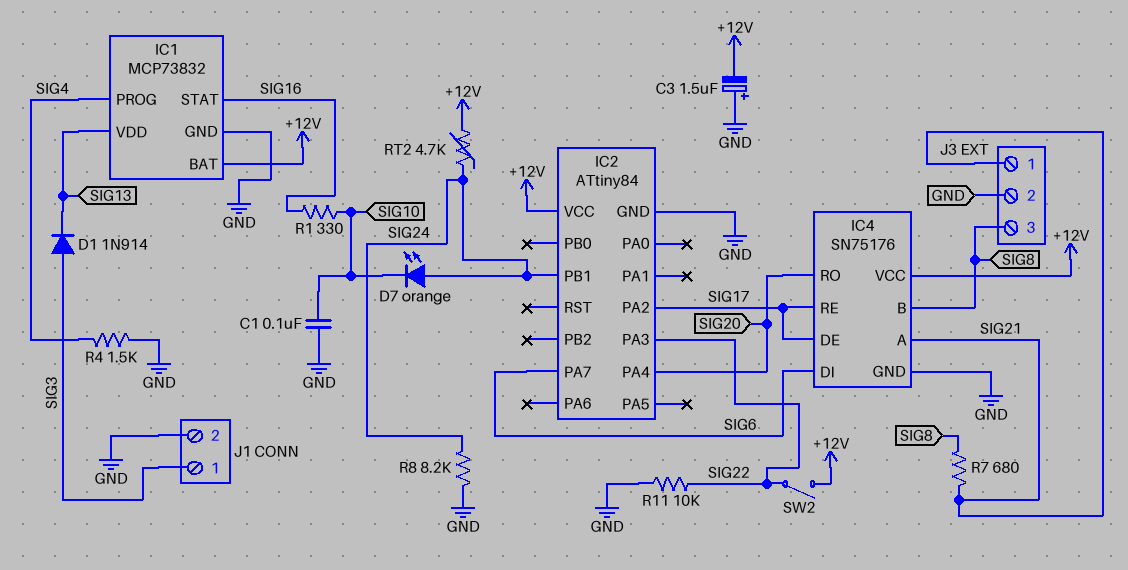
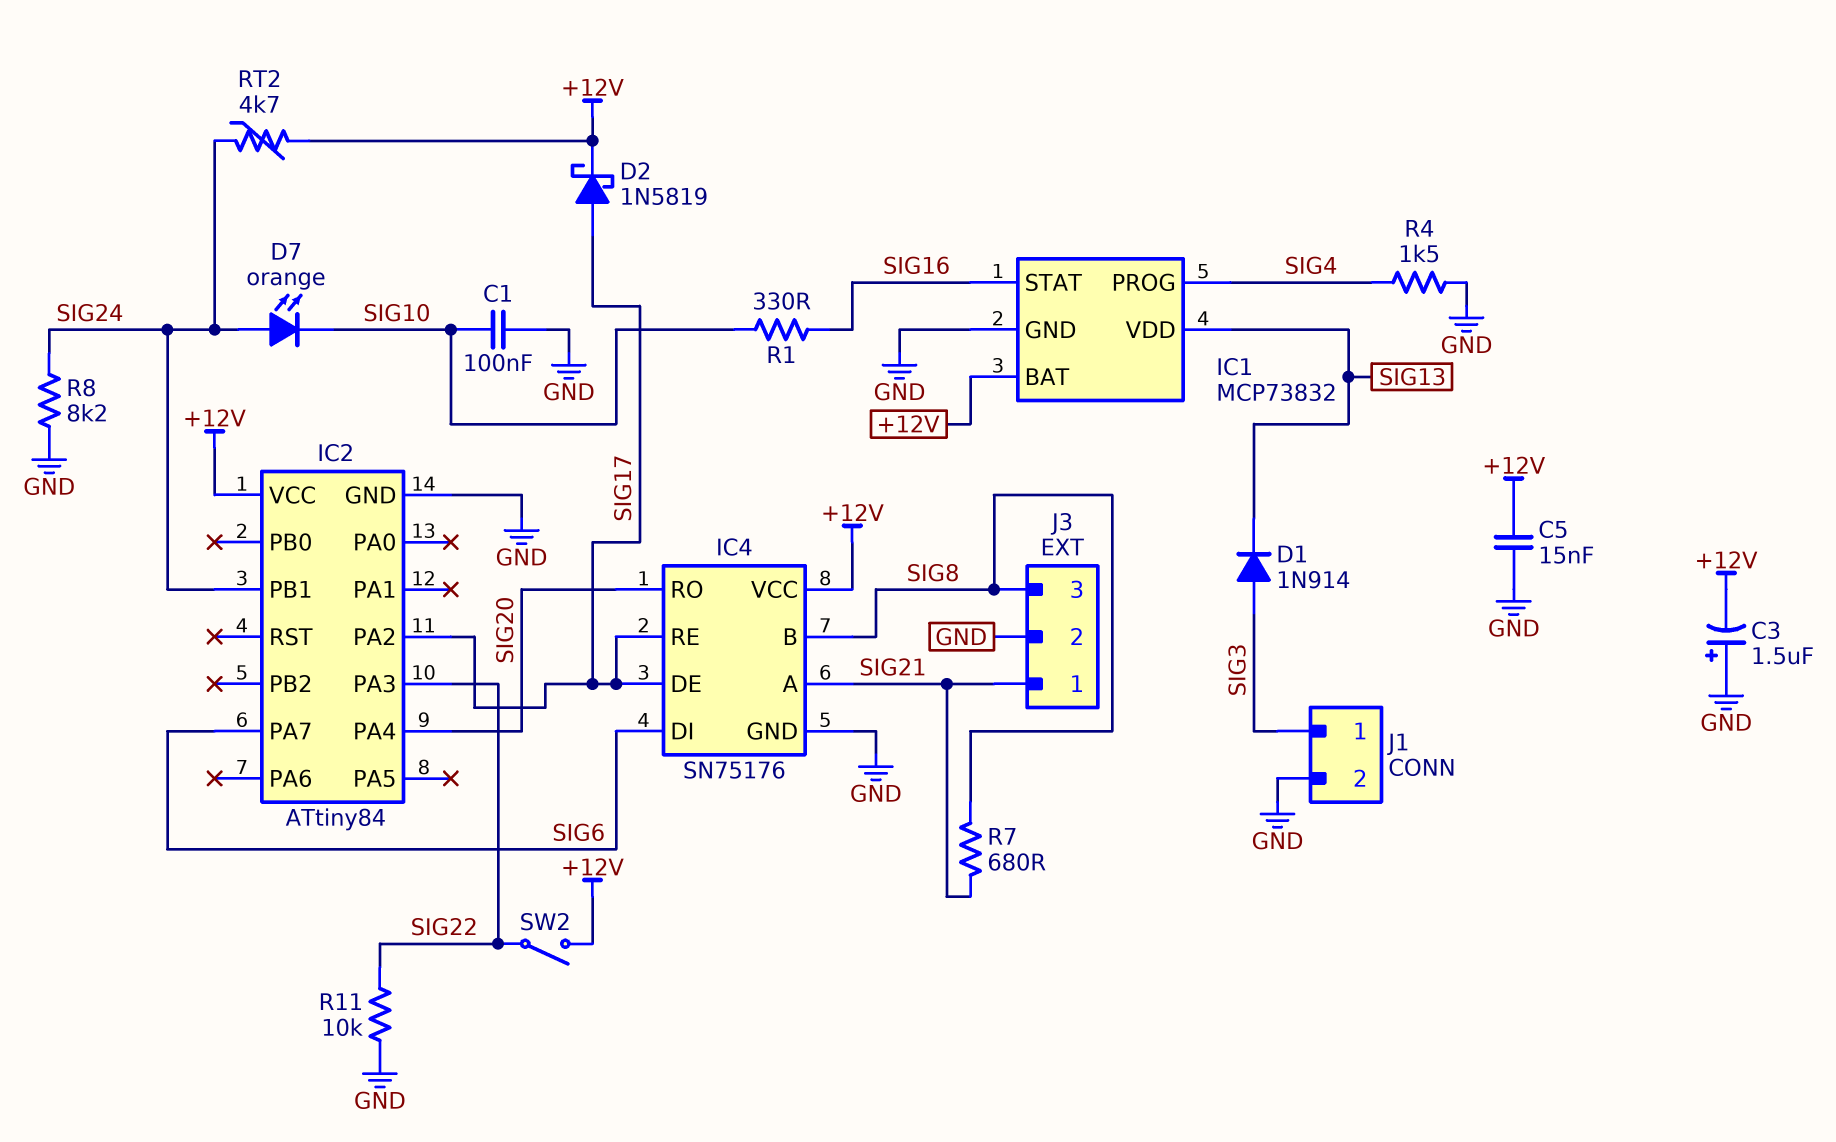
C5: none -> 15nF (+12V, GND)
D2: none -> schottky 1N5819 (A SIG17, K +12V)

